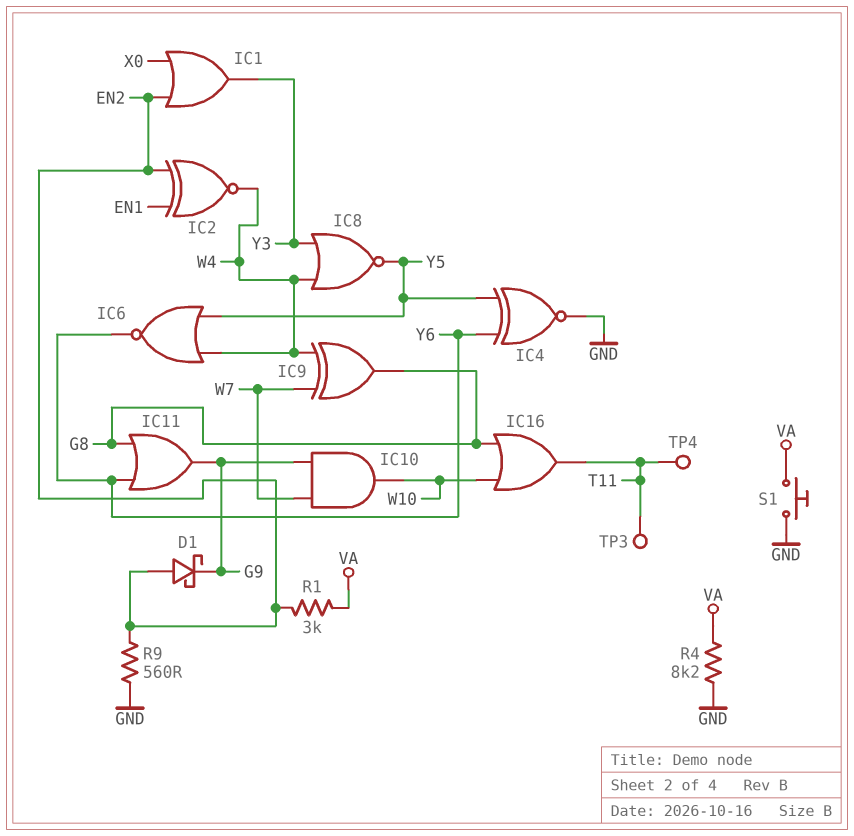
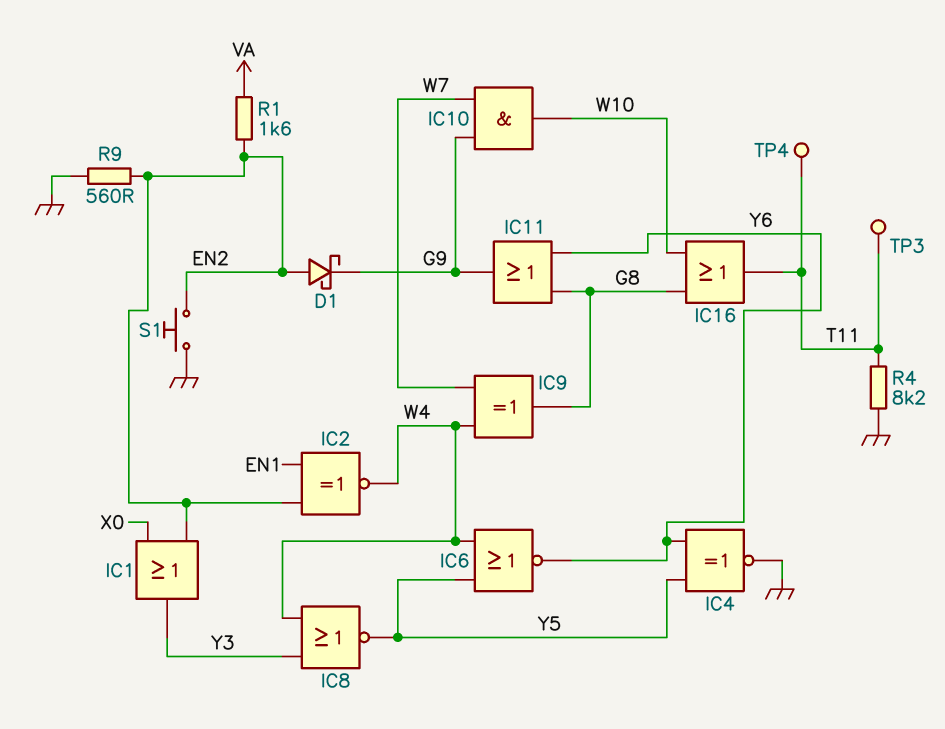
R1: 3k (EN2, VA) -> 1.6k (EN2, VA)
R4: 8.2k (GND, VA) -> 8.2k (GND, T11)
S1: button (GND, VA) -> button (EN2, GND)

